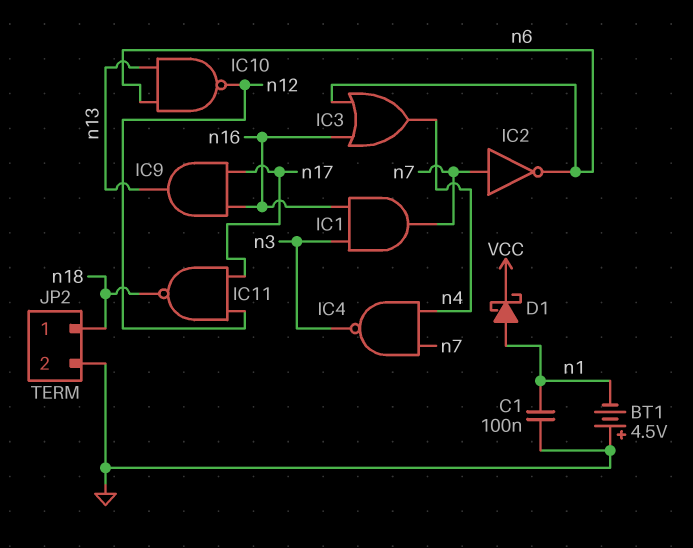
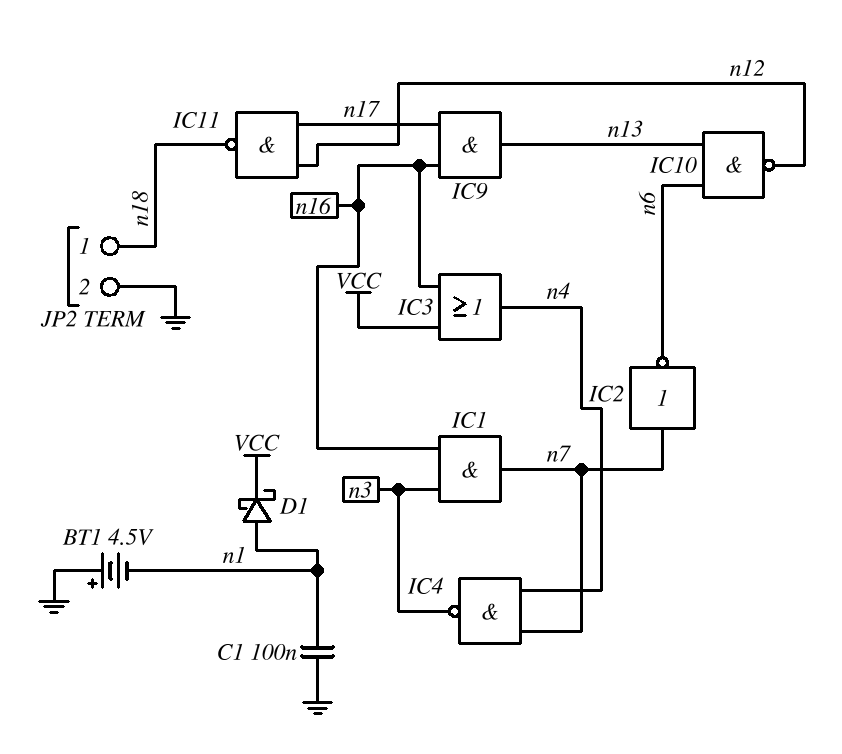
IC3: OR (in n6, in n16, out n4) -> OR (in VCC, in n16, out n4)

